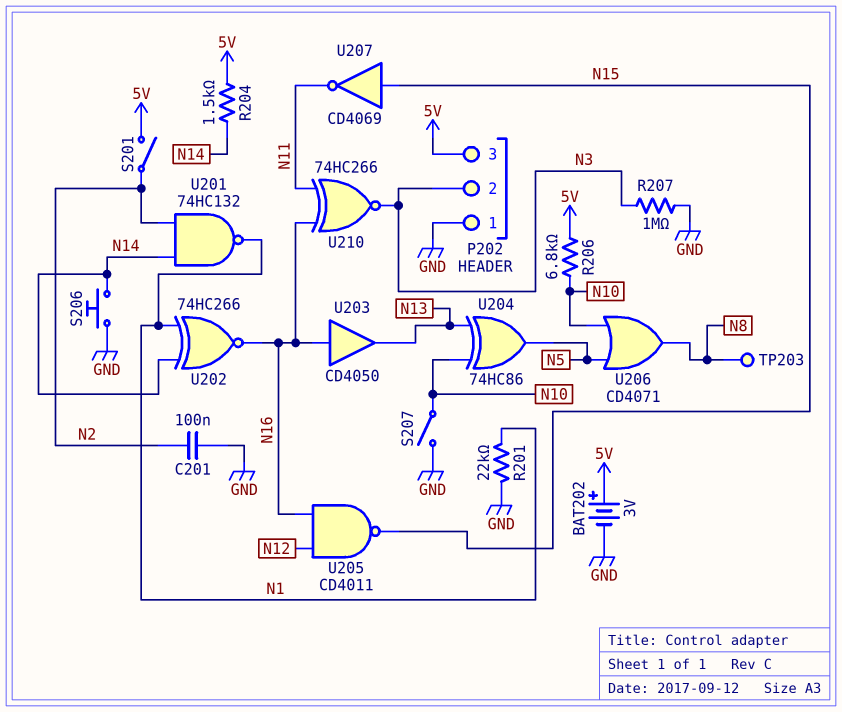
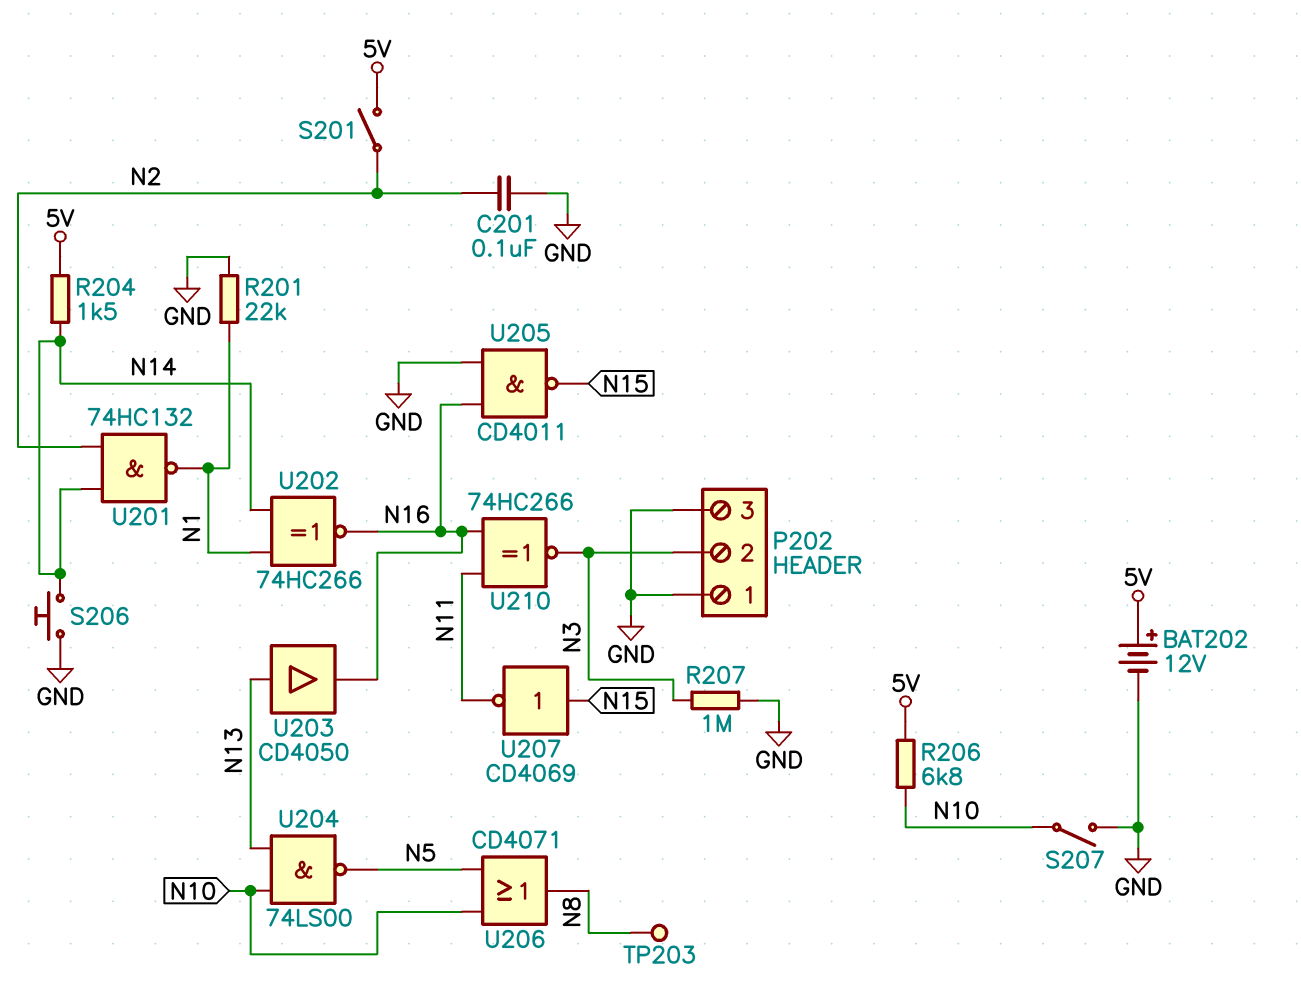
BAT202: 3V (plus 5V, minus GND) -> 12V (plus 5V, minus GND)
P202 pin 3: 5V -> GND
U203: buffer CD4050 (in N16, out N13) -> buffer CD4050 (in N13, out N16)
U204: XOR 74HC86 (in N10, in N13, out N5) -> NAND 74LS00 (in N10, in N13, out N5)
U205: NAND CD4011 (in N12, in N16, out N15) -> NAND CD4011 (in GND, in N16, out N15)

